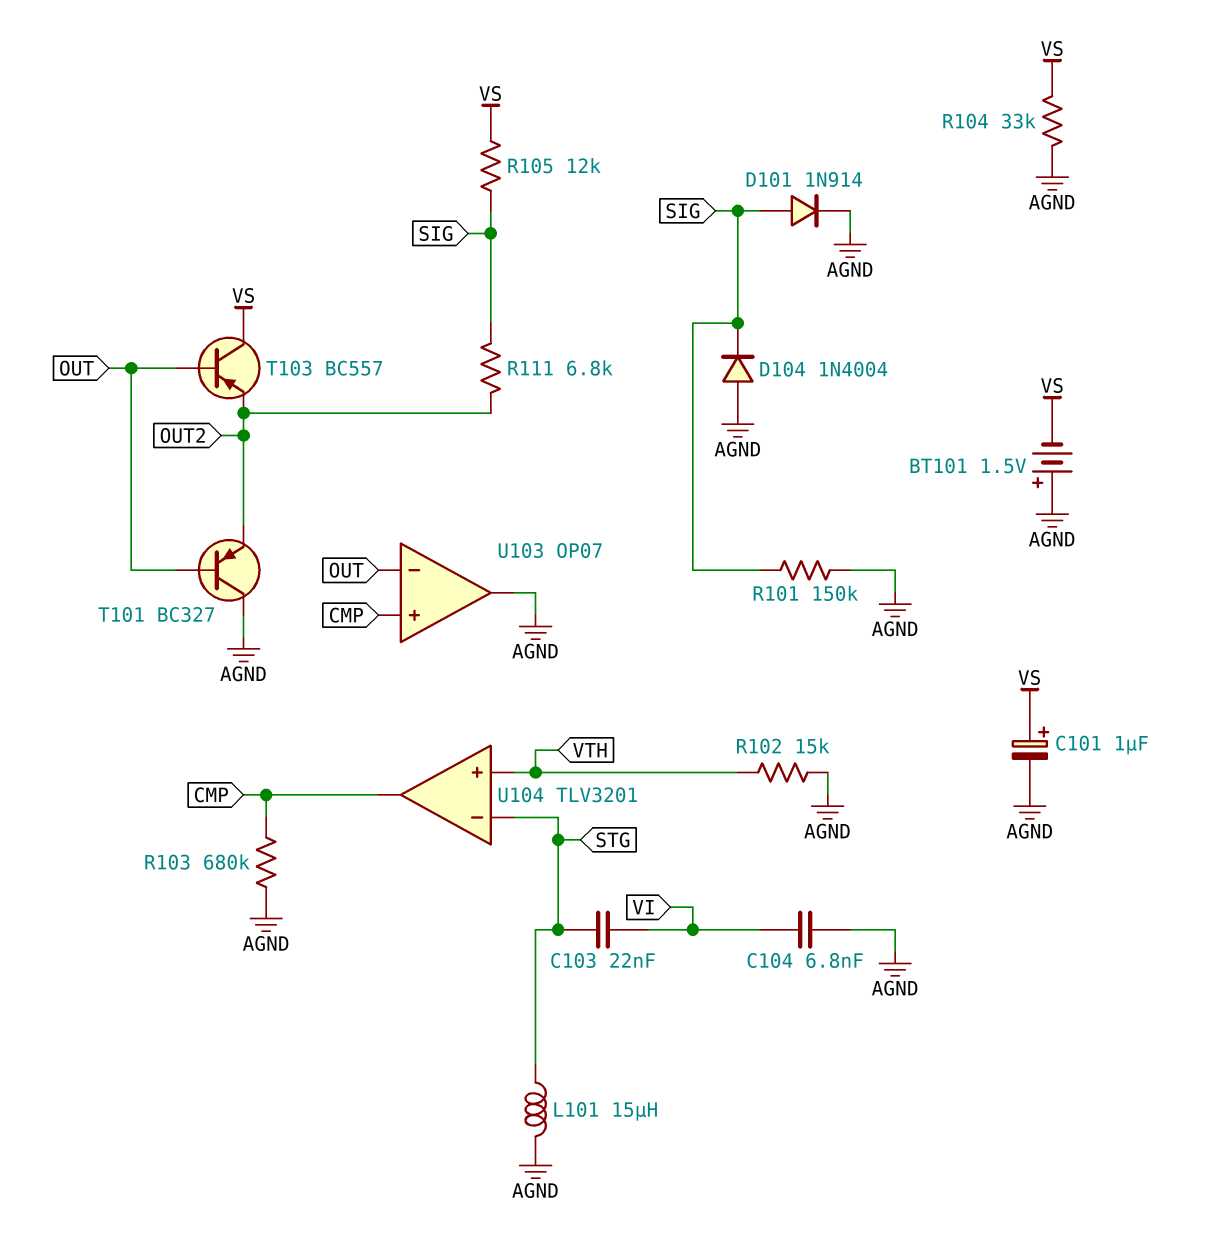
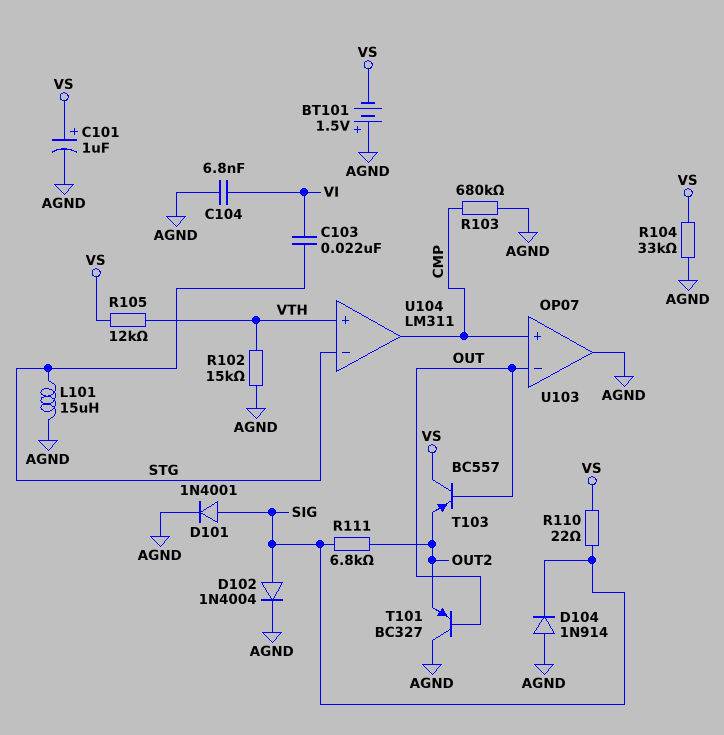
D101: diode 1N914 (A SIG, K AGND) -> diode 1N4001 (A SIG, K AGND)
D102: none -> diode 1N4004 (A SIG, K AGND)
D104: diode 1N4004 (A AGND, K SIG) -> diode 1N914 (A AGND, K SIG)
R101: 150k (AGND, SIG) -> none
R105: 12k (SIG, VS) -> 12k (VS, VTH)
R110: none -> 22 (SIG, VS)
U104: TLV3201 -> LM311

